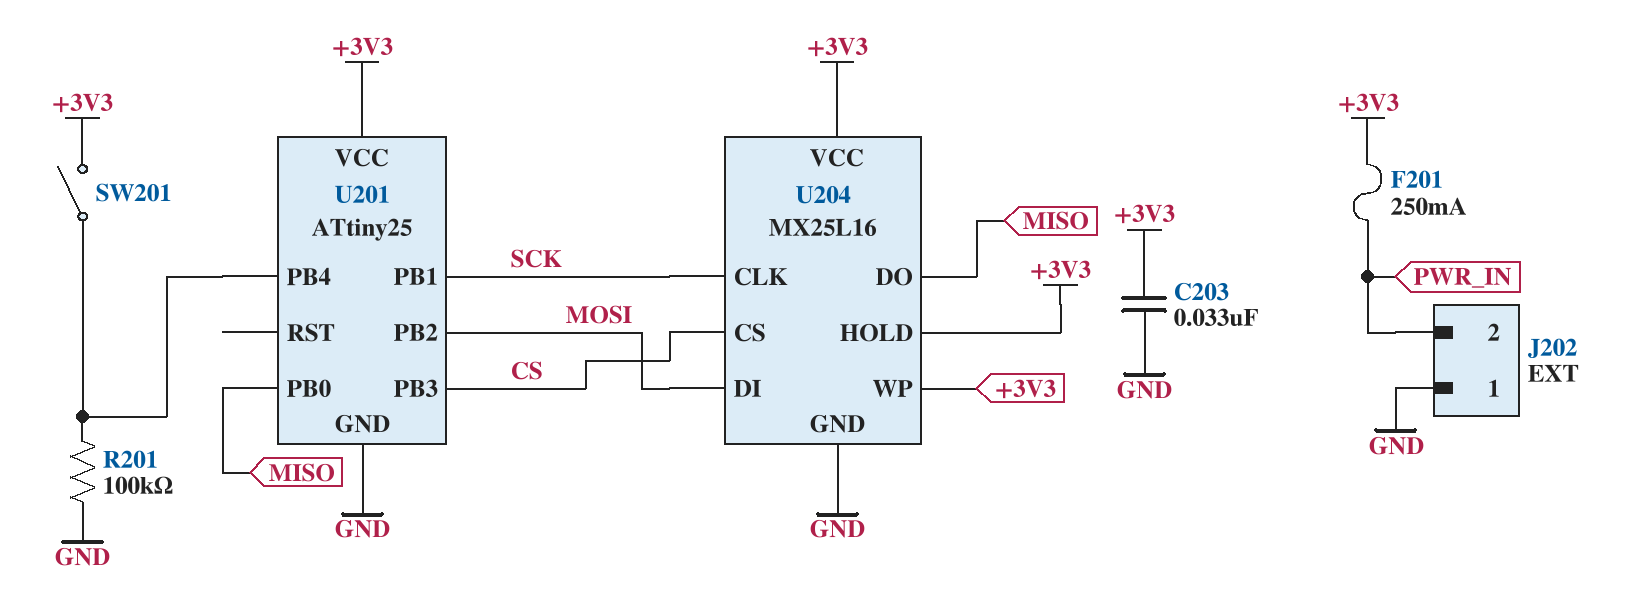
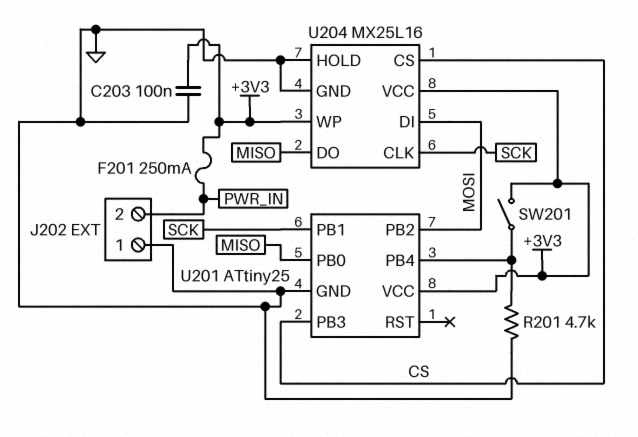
C203: 33nF (+3V3, GND) -> 100nF (+3V3, GND)
R201: 100k (GND, U201/PB4) -> 4.7k (GND, U201/PB4)
U204 pin HOLD: +3V3 -> GND

